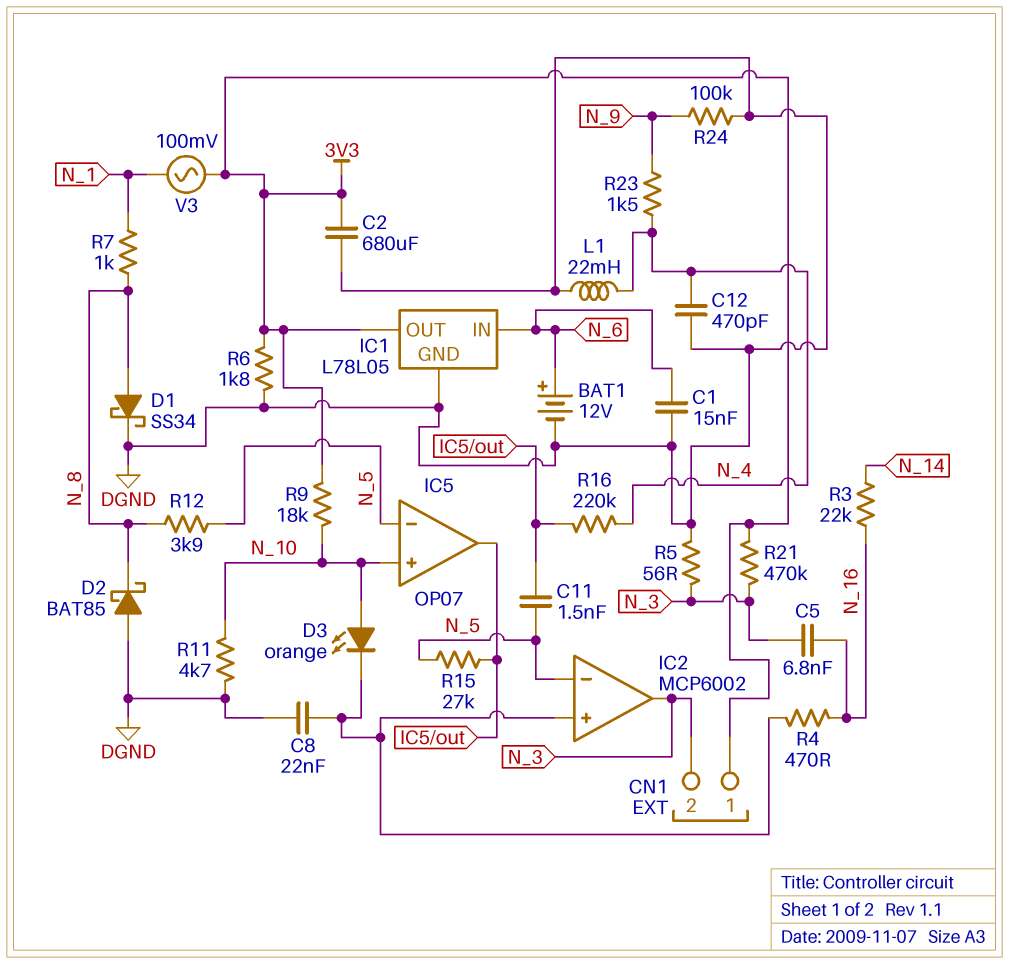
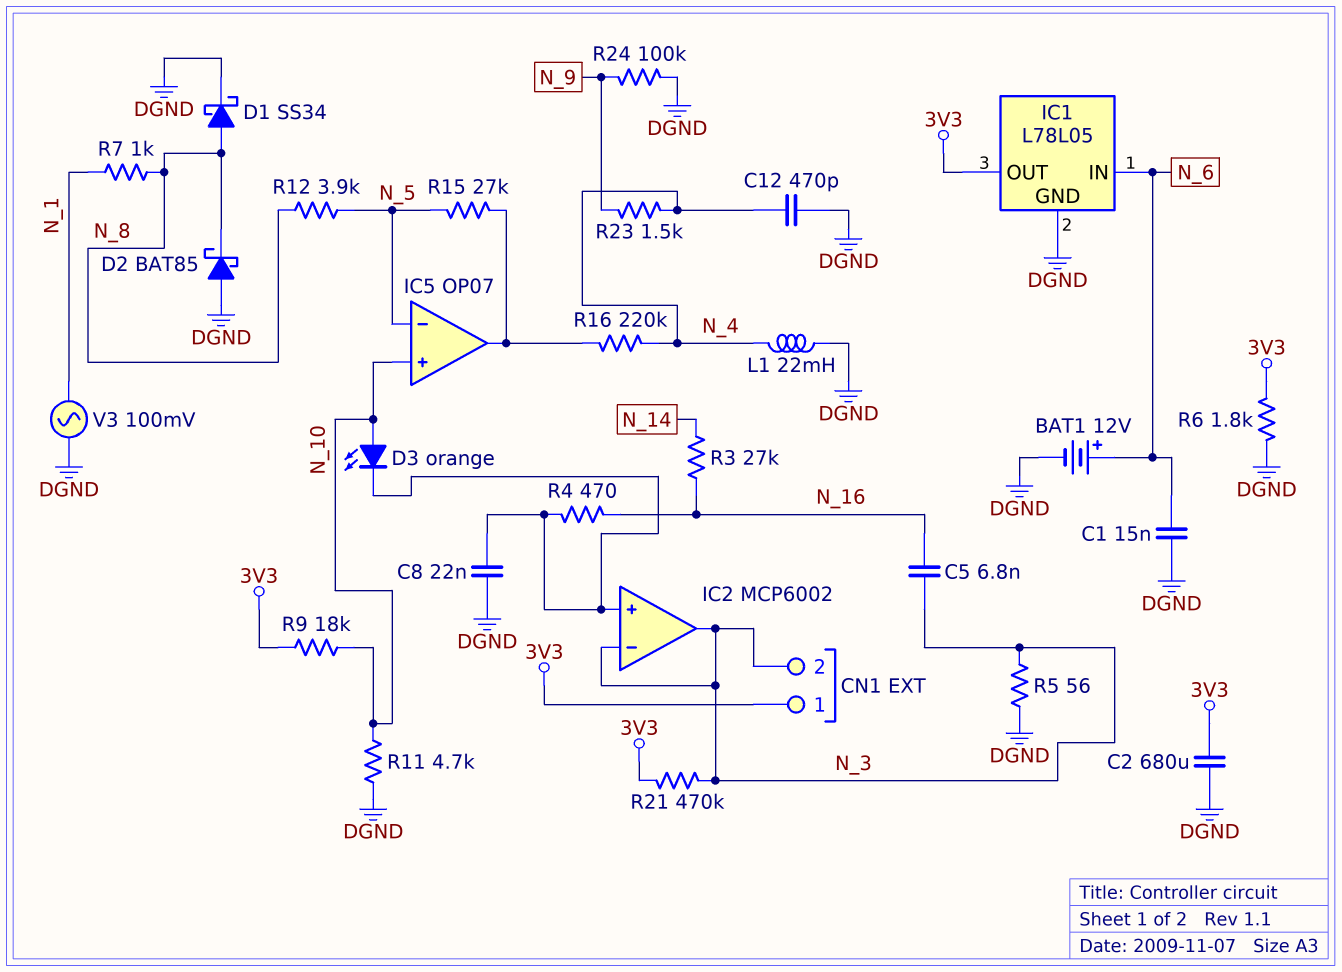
C11: 1.5nF (IC5/out, N_5) -> none
IC2 pin in-: N_5 -> N_3
R3: 22k (N_14, N_16) -> 27k (N_14, N_16)
V3: AC 100mV (3V3, N_1) -> AC 100mV (DGND, N_1)

